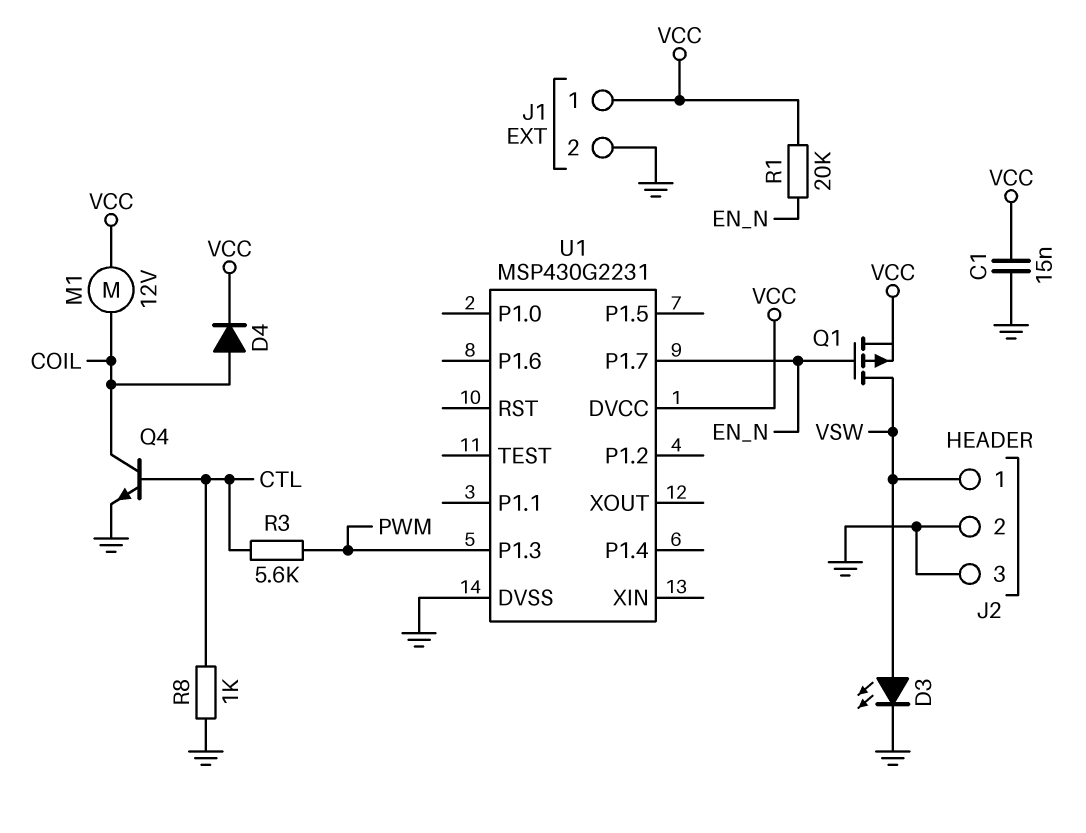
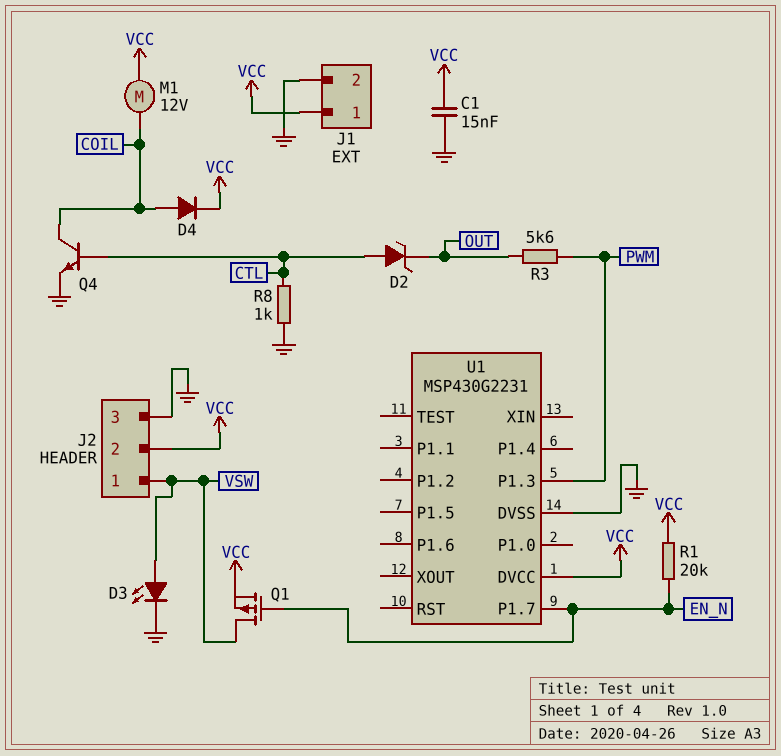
D2: none -> zener (A CTL, K OUT)
J2 pin 2: GND -> VCC
R3: 5.6k (CTL, PWM) -> 5.6k (OUT, PWM)

